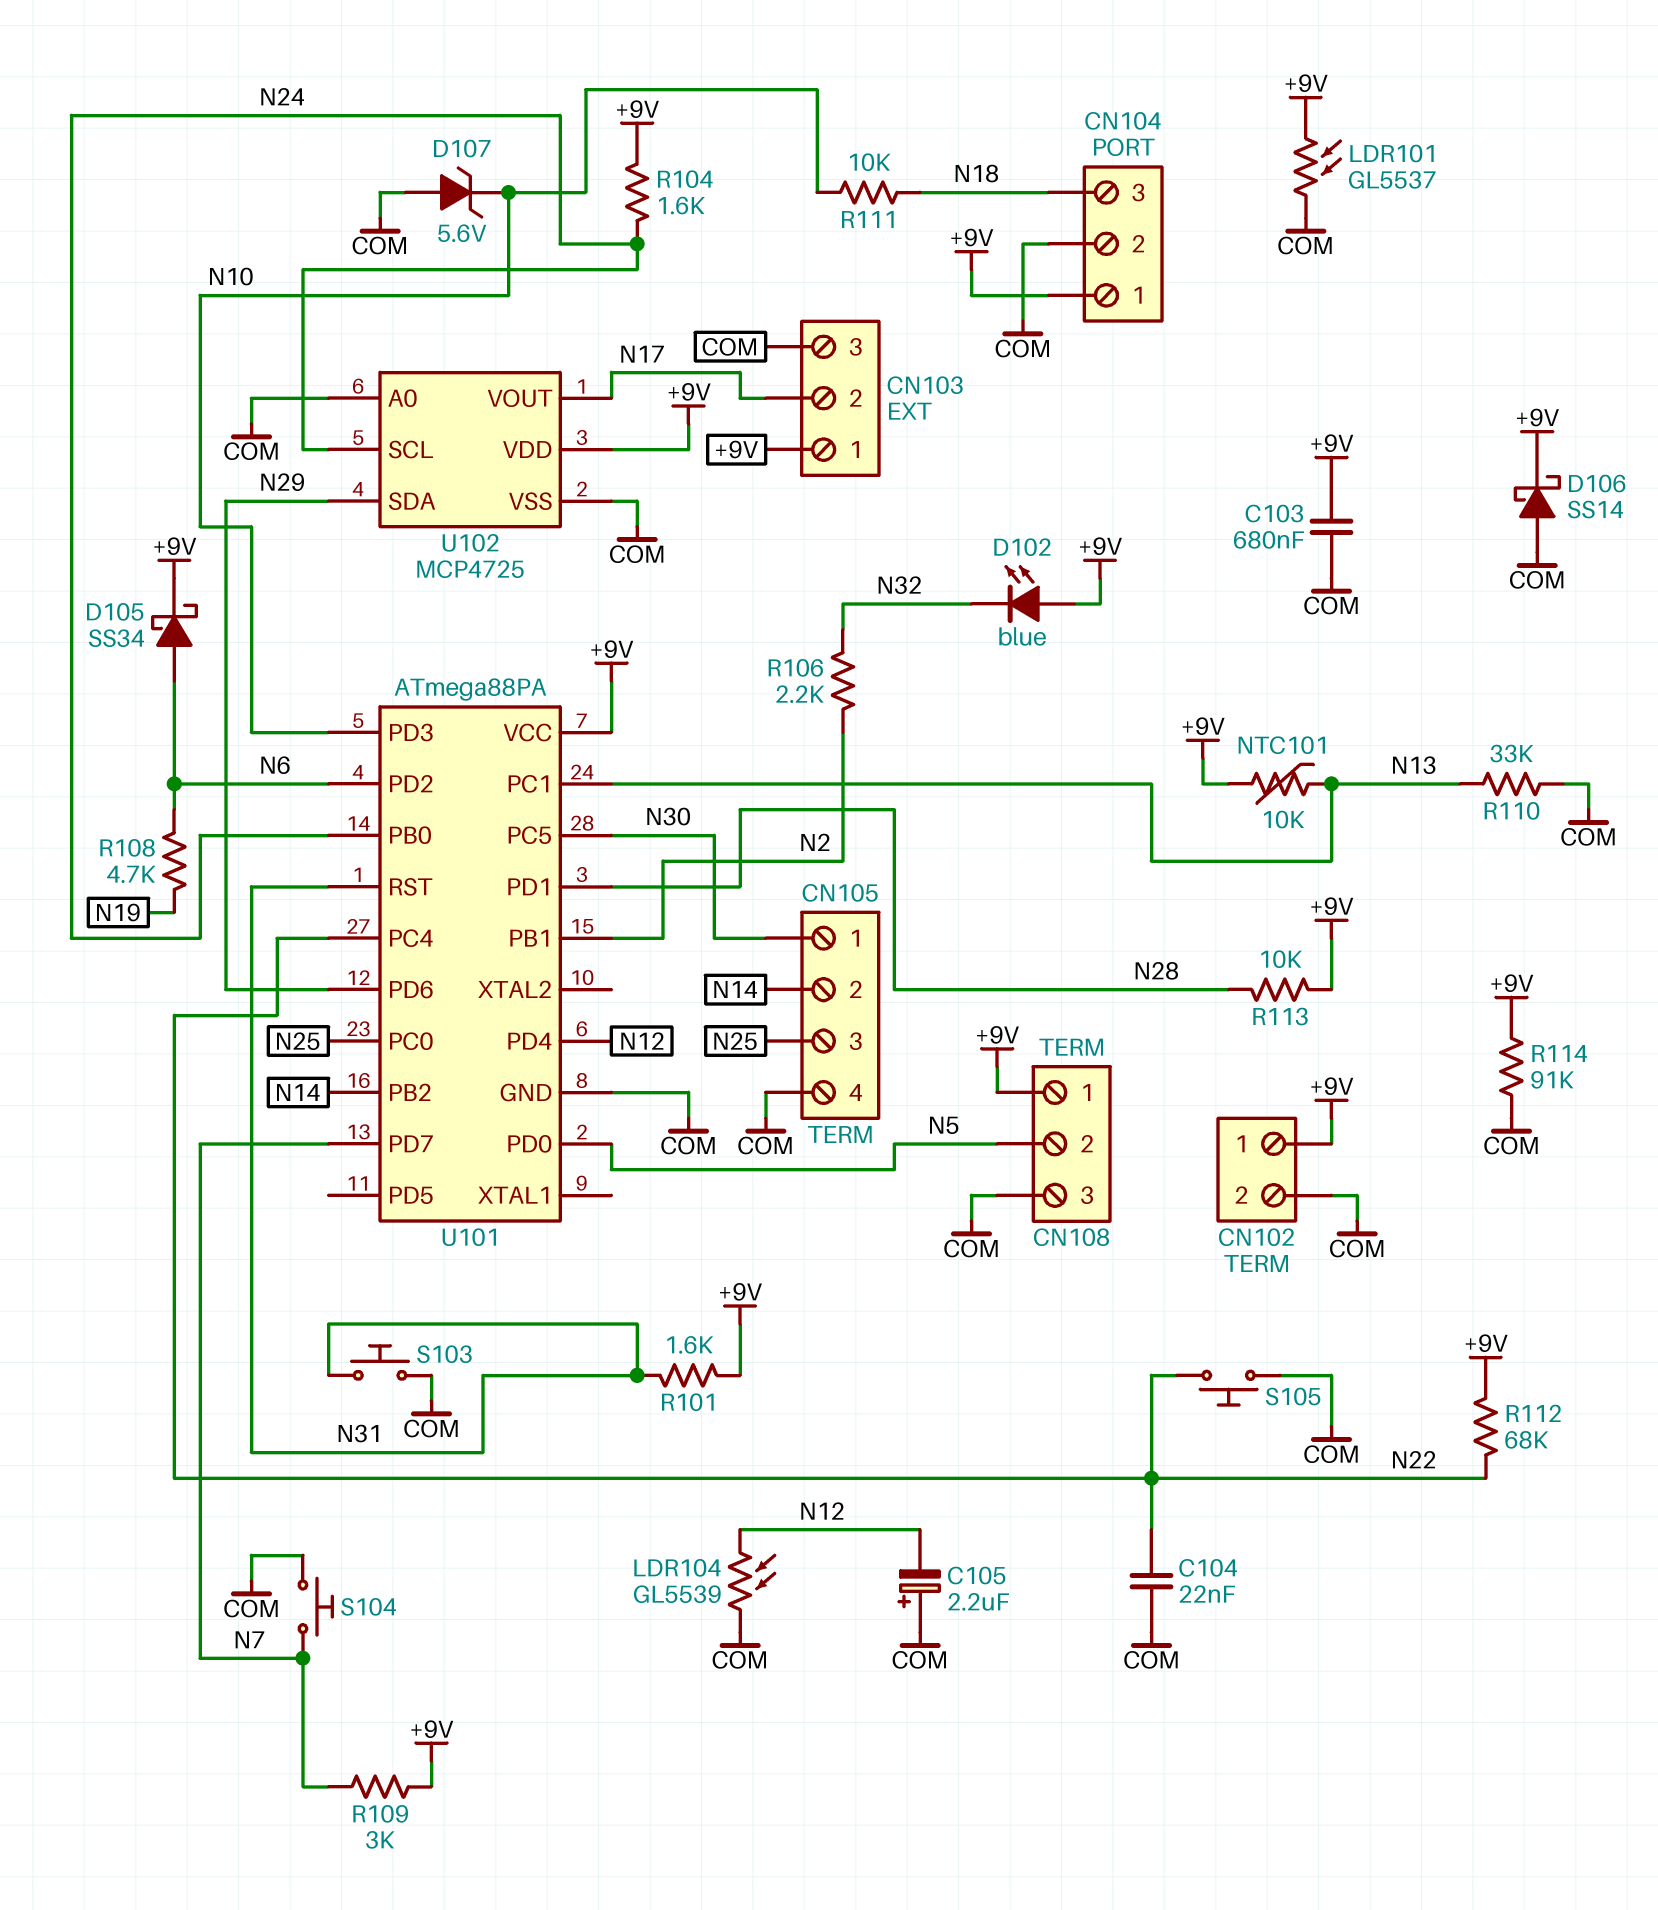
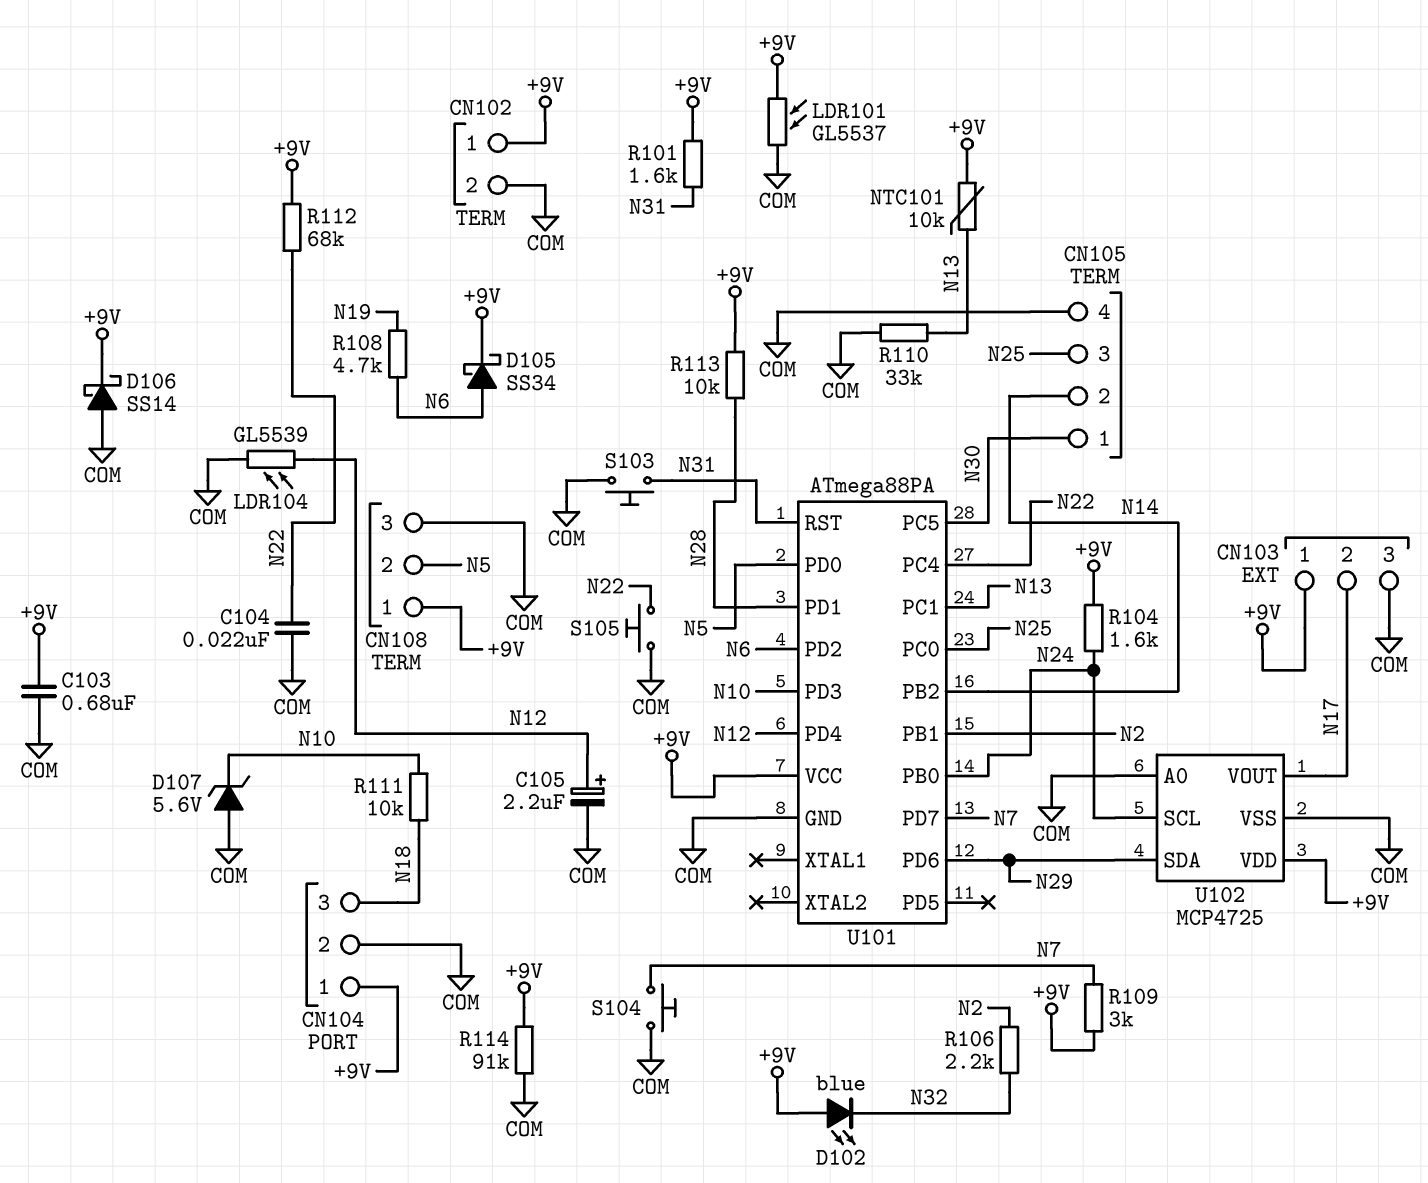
C105: 2.2uF (plus COM, minus N12) -> 2.2uF (plus N12, minus COM)

